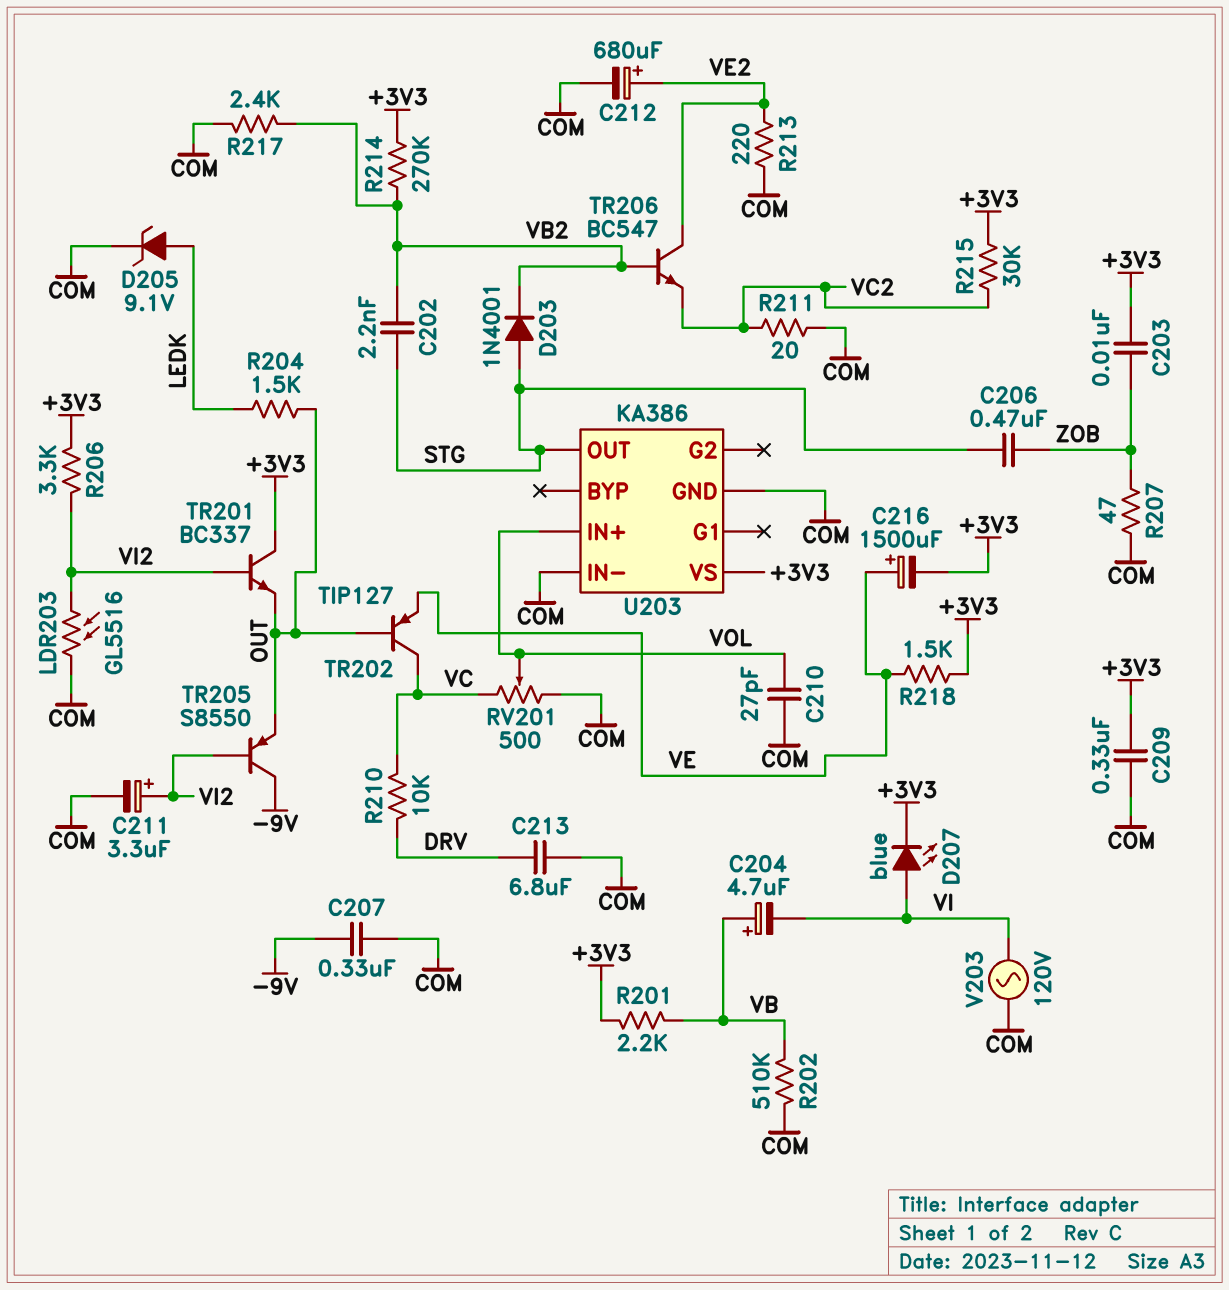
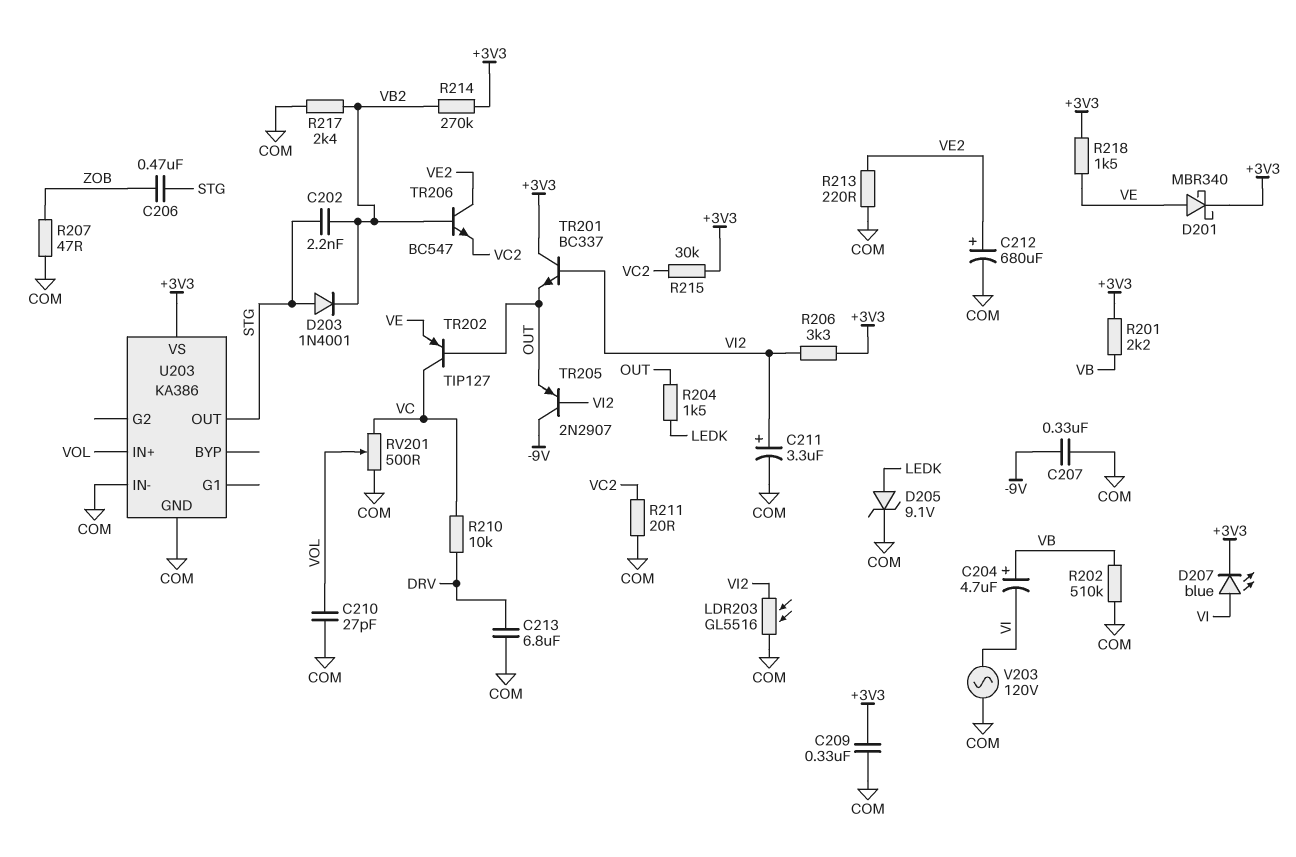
C203: 10nF (+3V3, ZOB) -> none
C216: 1500uF (plus VE, minus +3V3) -> none
D201: none -> schottky MBR340 (A VE, K +3V3)
TR205: PNP S8550 (B VI2, C -9V, E OUT) -> PNP 2N2907 (B VI2, C -9V, E OUT)

